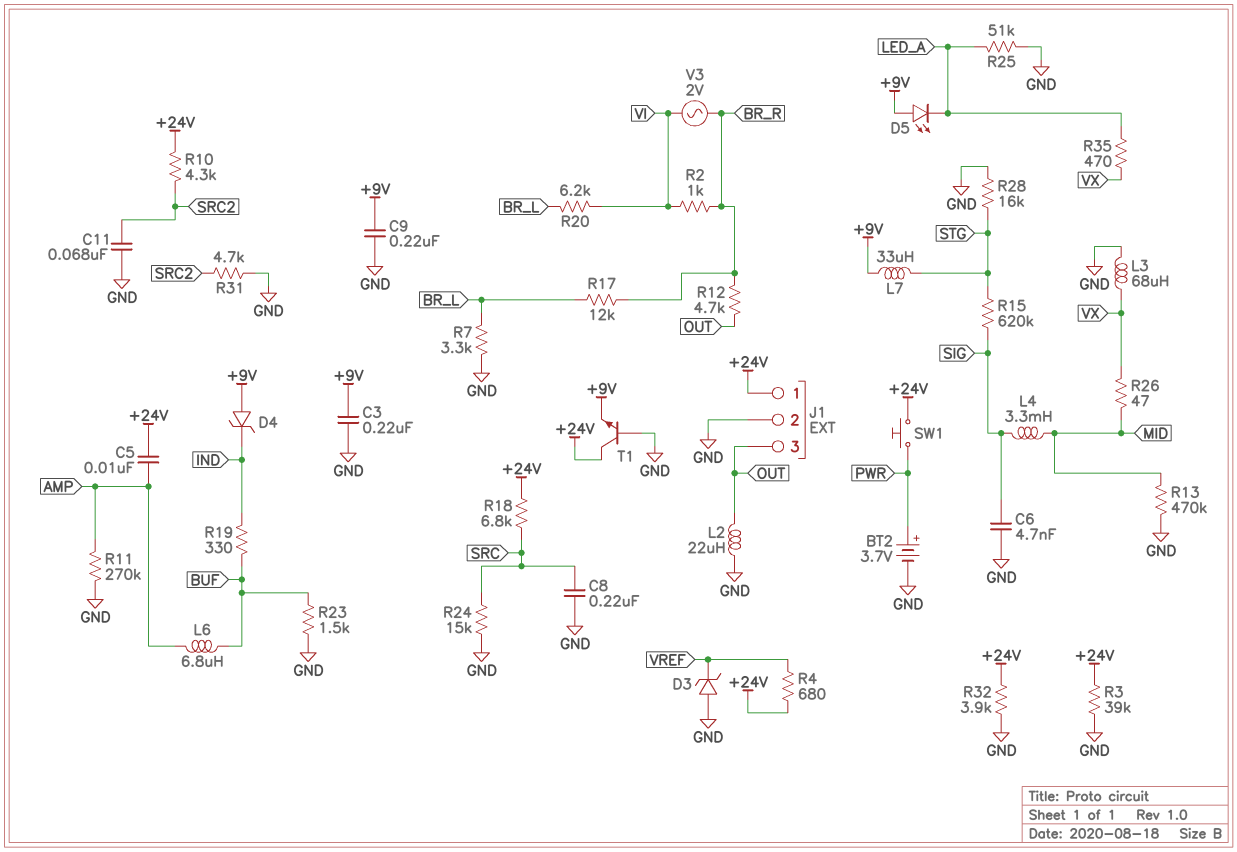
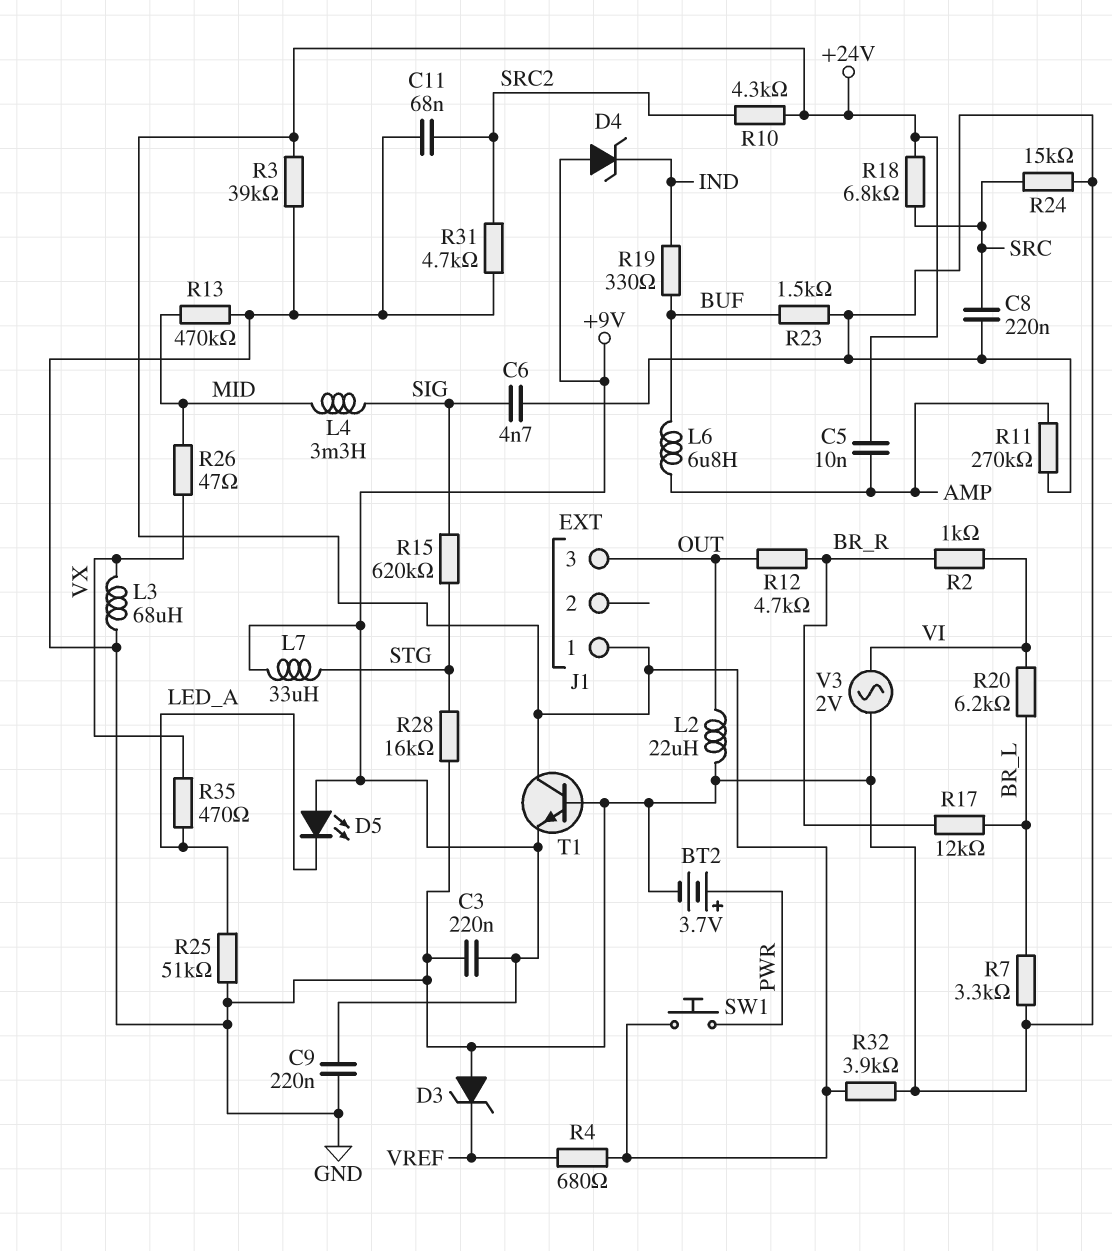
J1 pin 2: GND -> none
V3: AC 2V (BR_R, VI) -> AC 2V (GND, VI)

